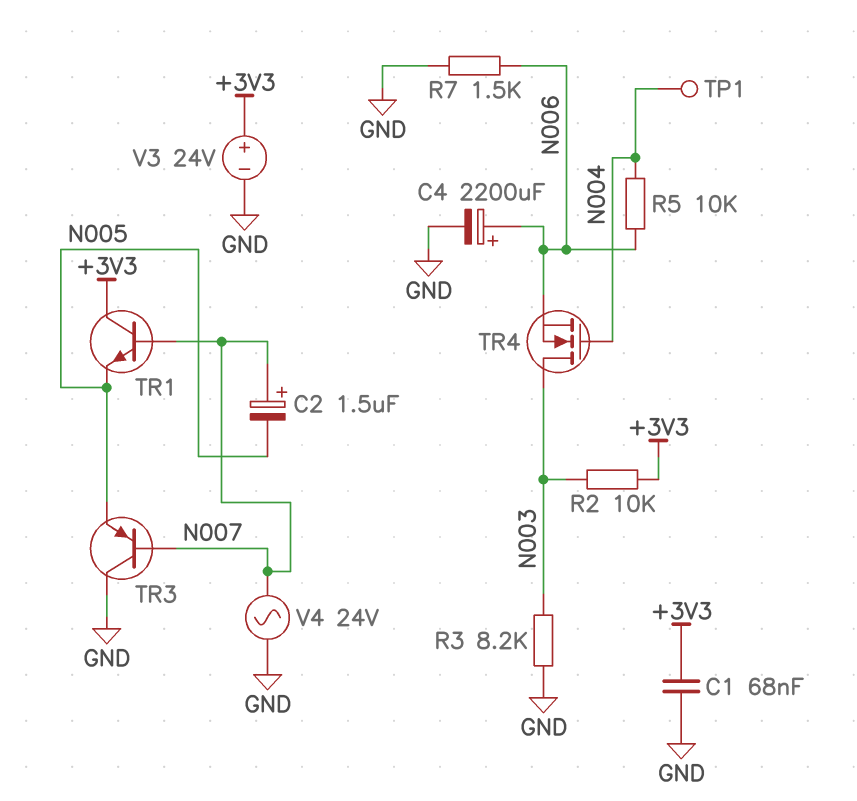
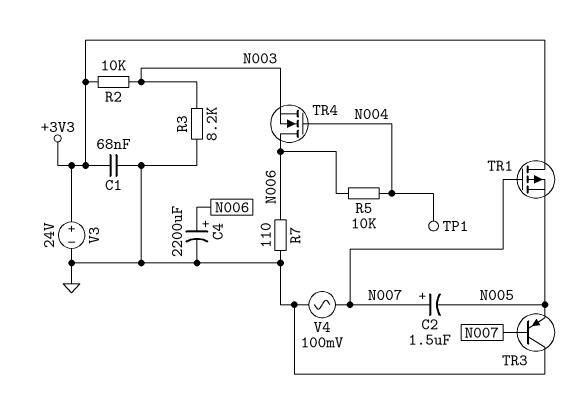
R7: 1.5k (GND, N006) -> 110 (GND, N006)
TR1: NPN (B N007, C +3V3, E N005) -> PMOS (G N007, D +3V3, S N005)
TR4: NMOS (G N004, D N003, S N006) -> NMOS (G N004, D N006, S N003)
V4: AC 24V (GND, N007) -> AC 100mV (GND, N007)

